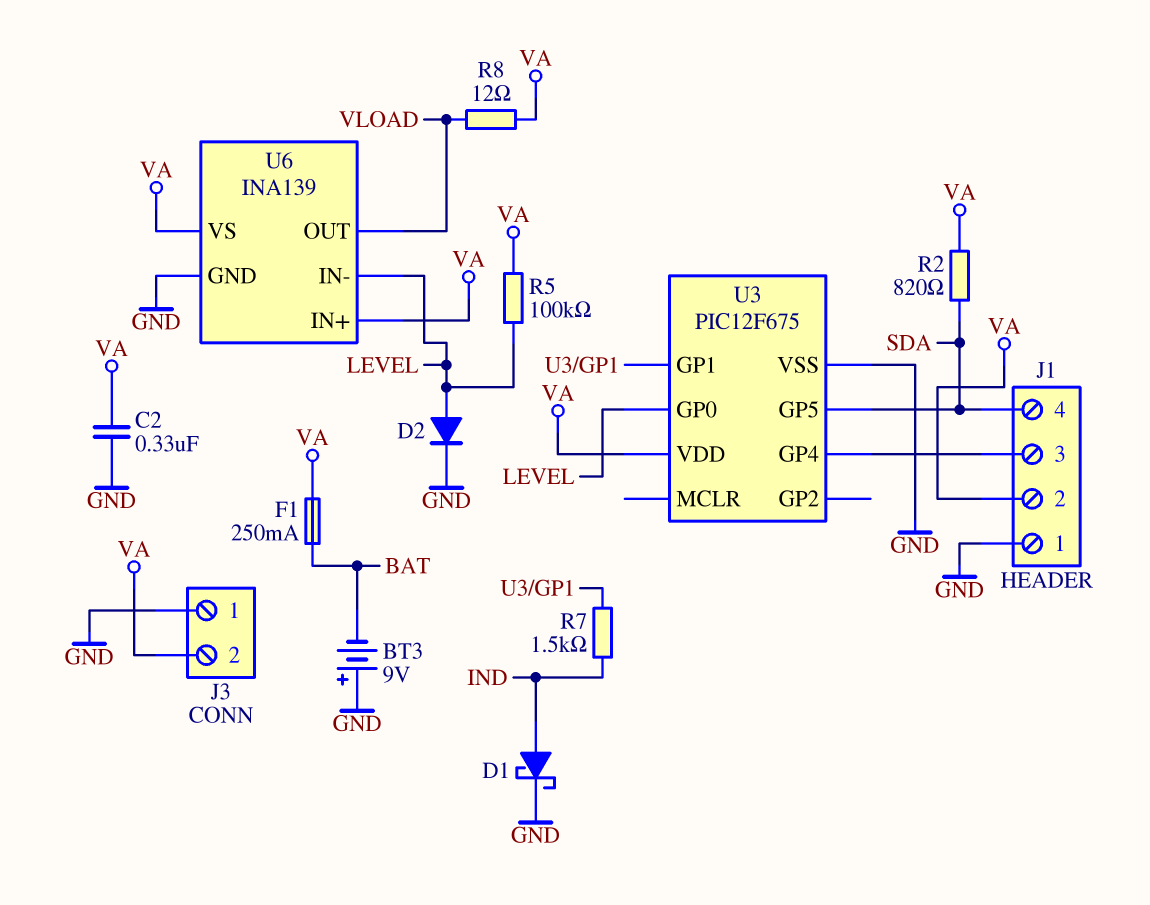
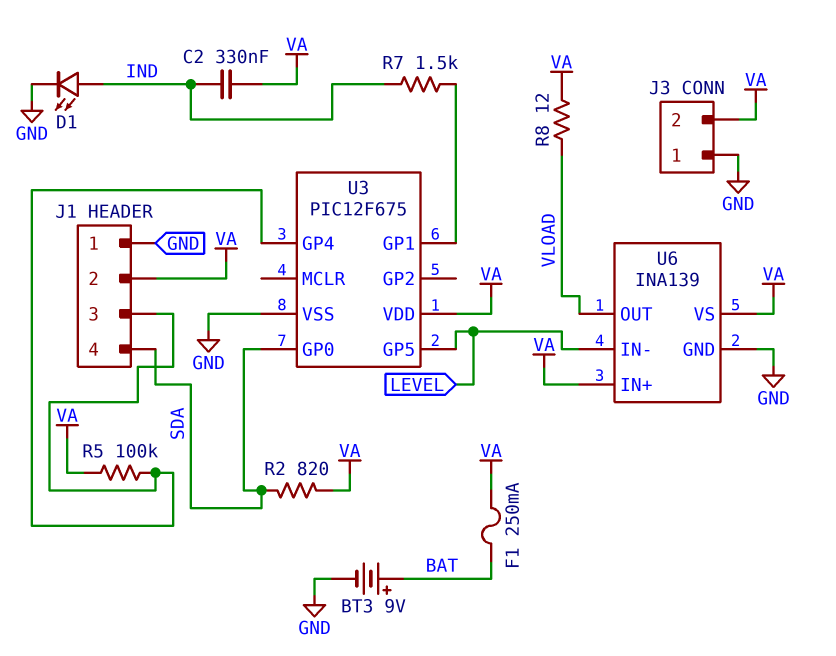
BT3: 9V (plus GND, minus BAT) -> 9V (plus BAT, minus GND)
C2: 330nF (GND, VA) -> 330nF (IND, VA)
D1: schottky (A IND, K GND) -> LED (A IND, K GND)
D2: diode (A LEVEL, K GND) -> none
R5: 100k (LEVEL, VA) -> 100k (J1/3, VA)
U3 pin GP0: LEVEL -> SDA
U3 pin GP5: SDA -> LEVEL

